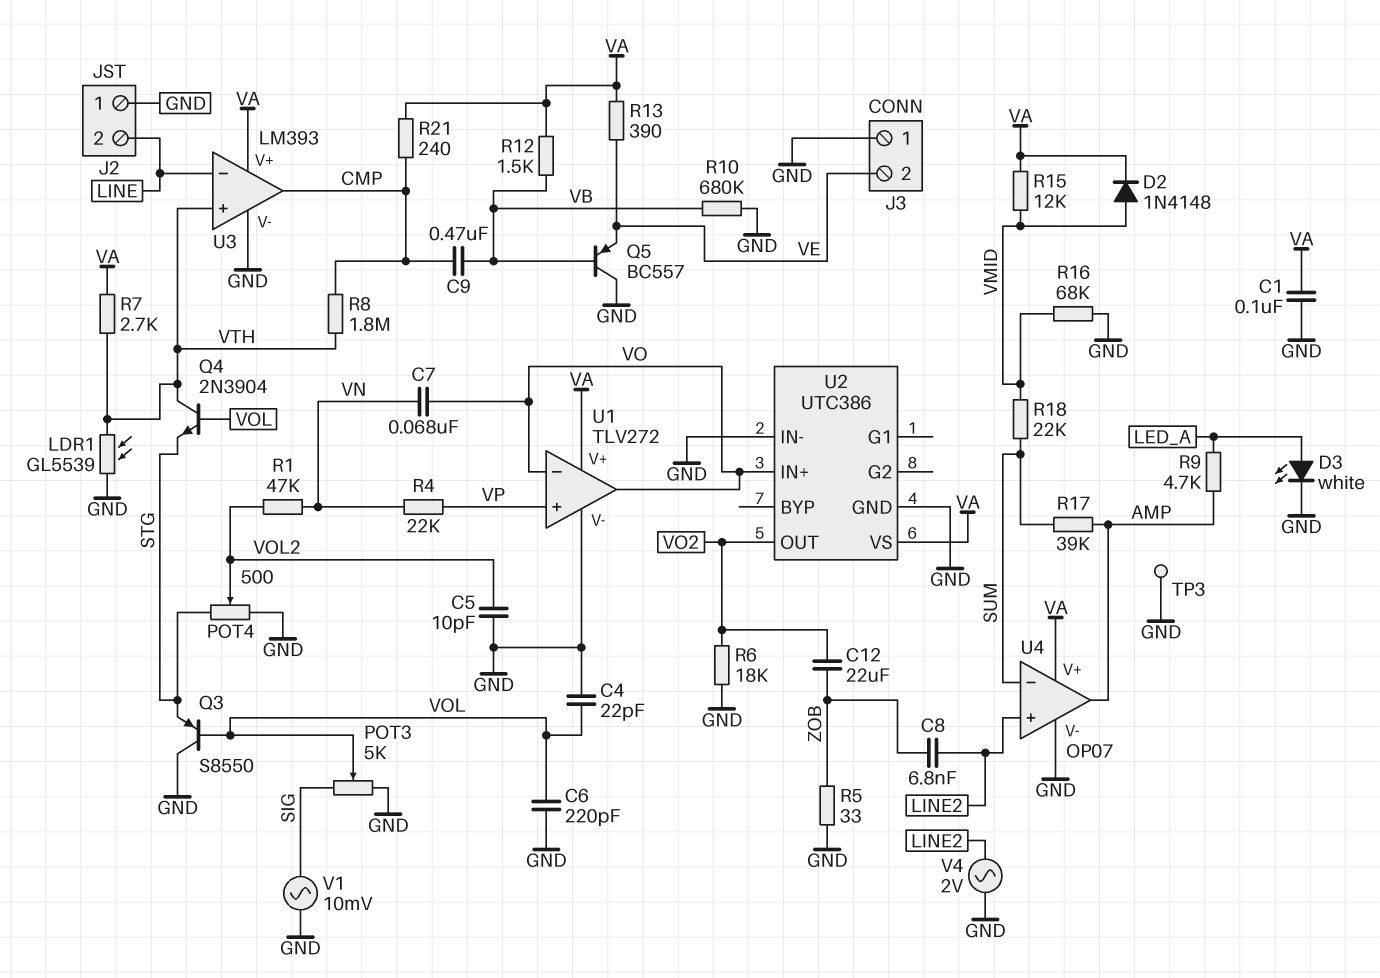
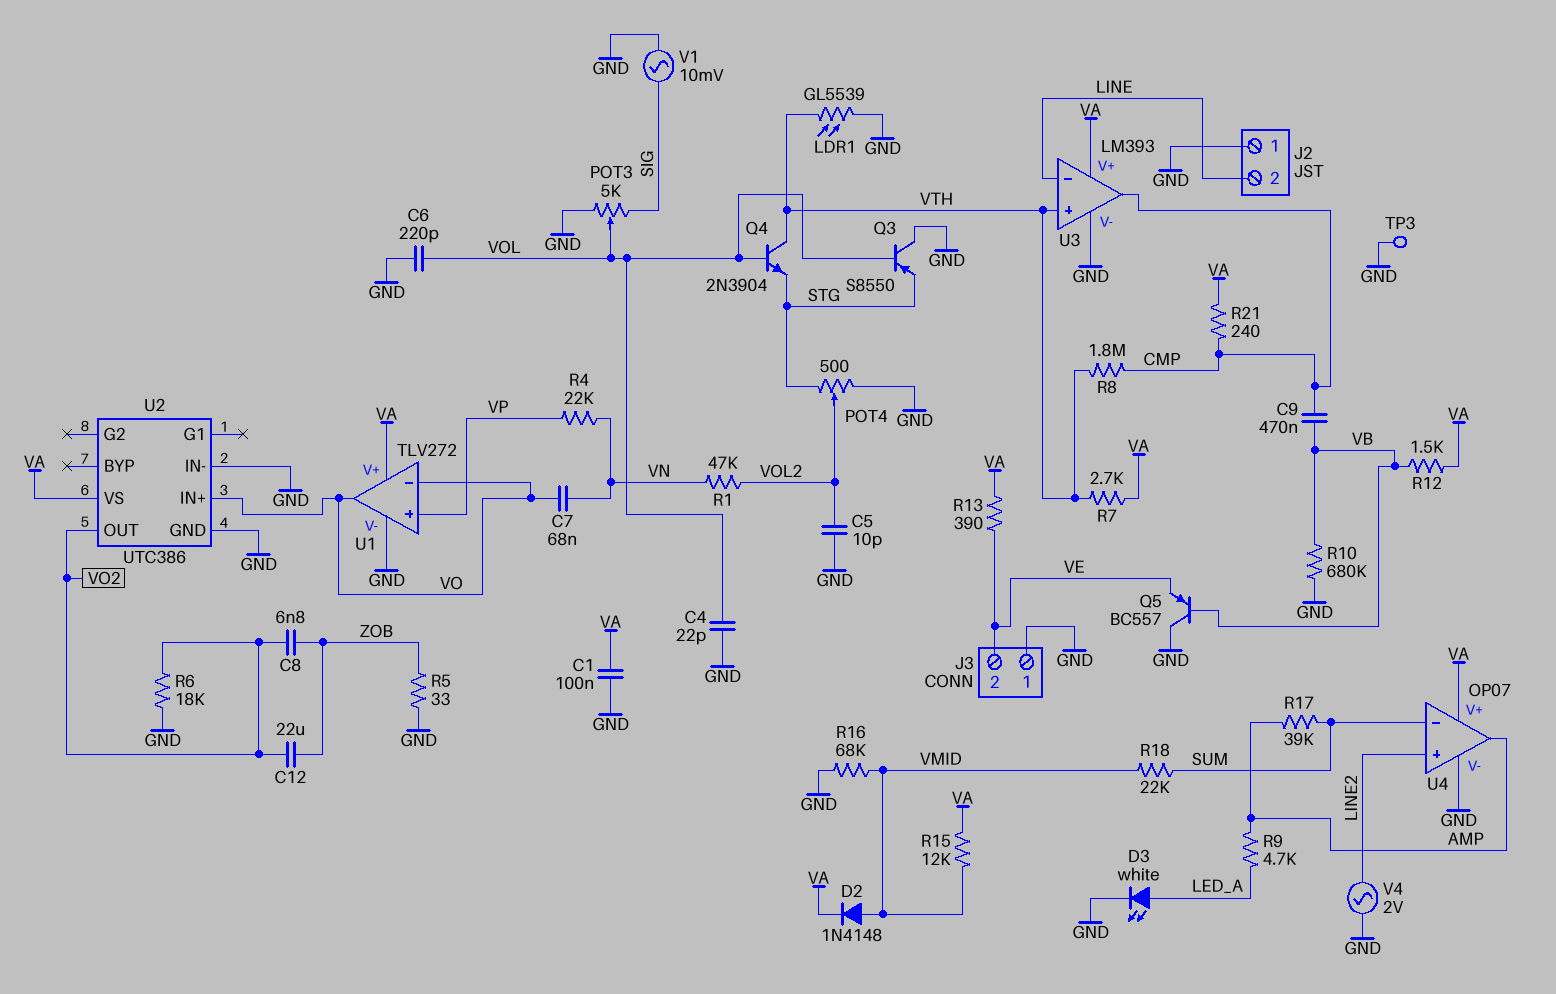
C8: 6.8nF (LINE2, ZOB) -> 6.8nF (VO2, ZOB)

